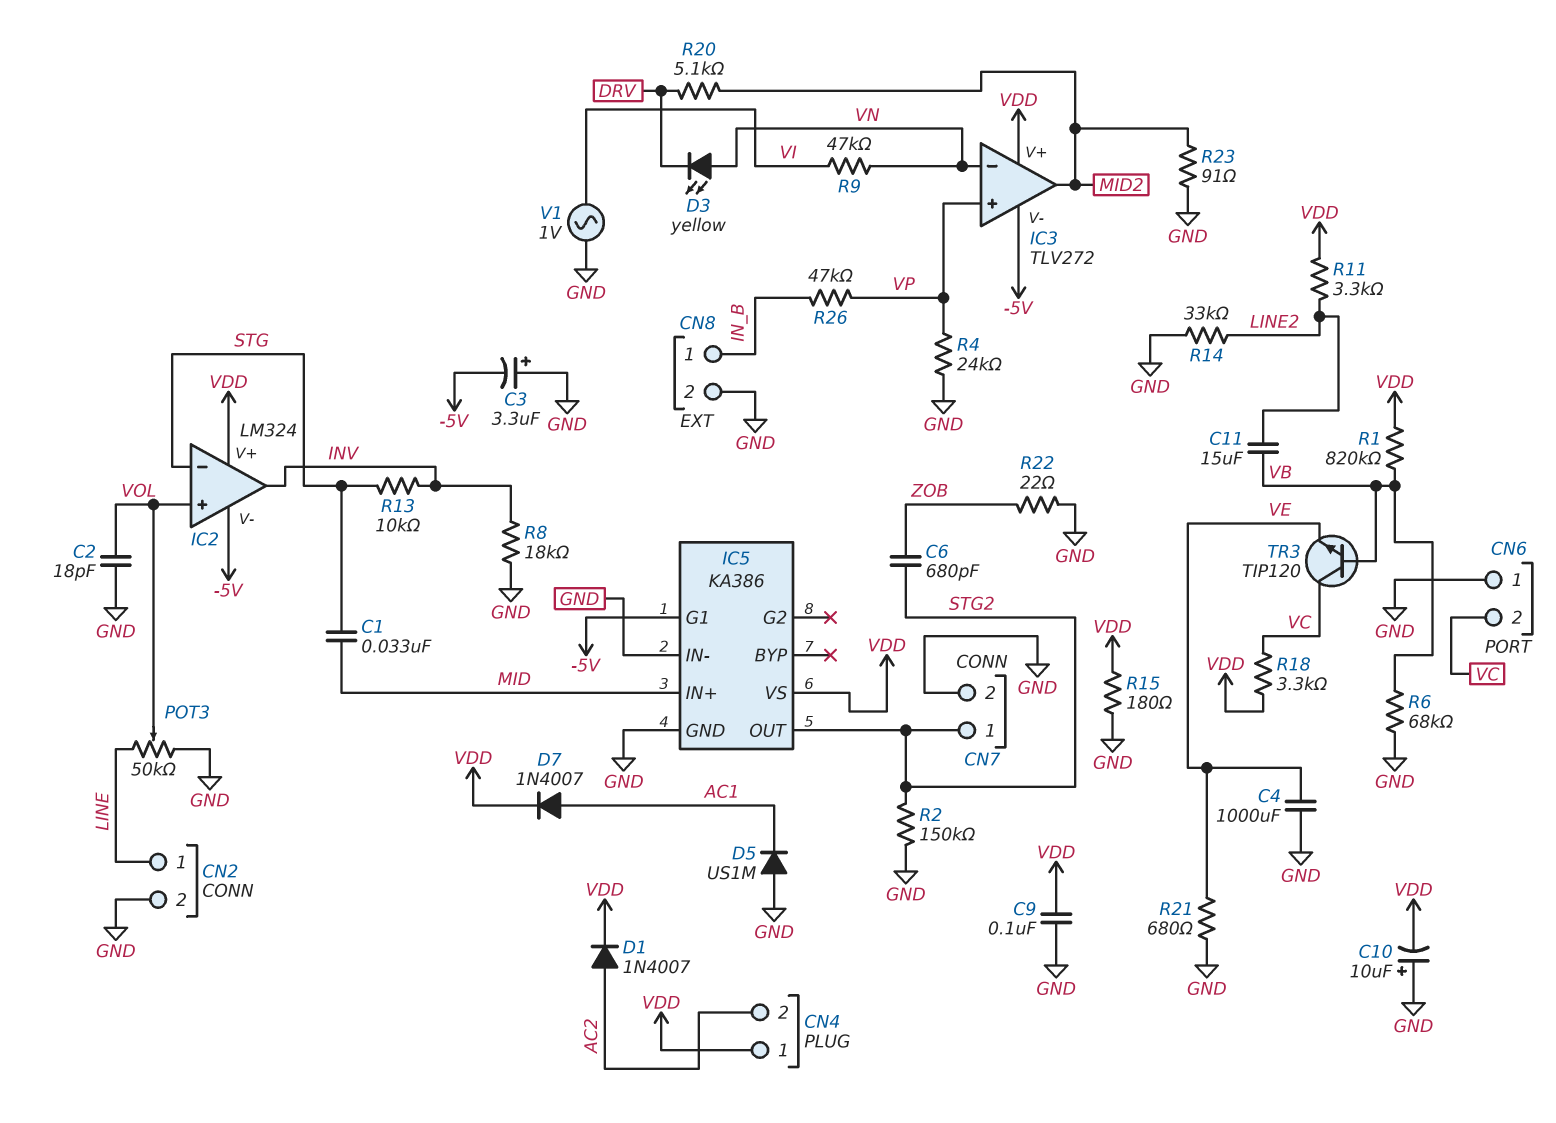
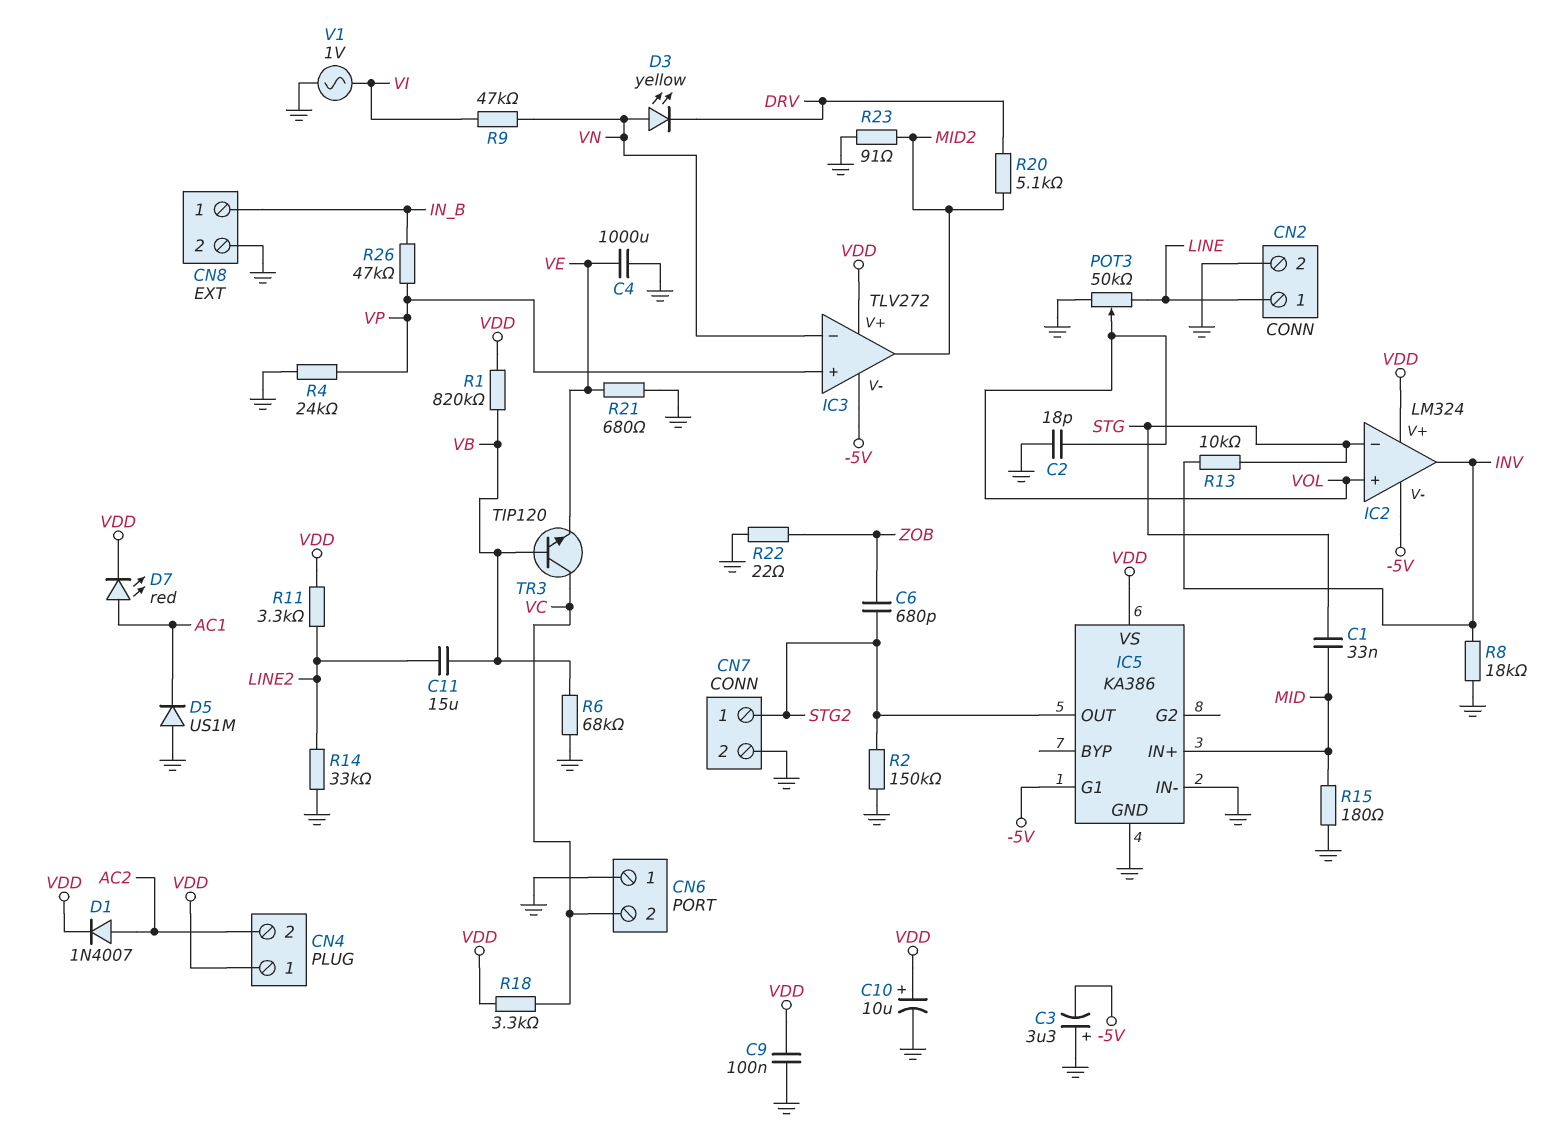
C10: 10uF (plus GND, minus VDD) -> 10uF (plus VDD, minus GND)
D7: diode 1N4007 (A AC1, K VDD) -> LED red (A AC1, K VDD)
R15: 180 (GND, VDD) -> 180 (GND, MID)

